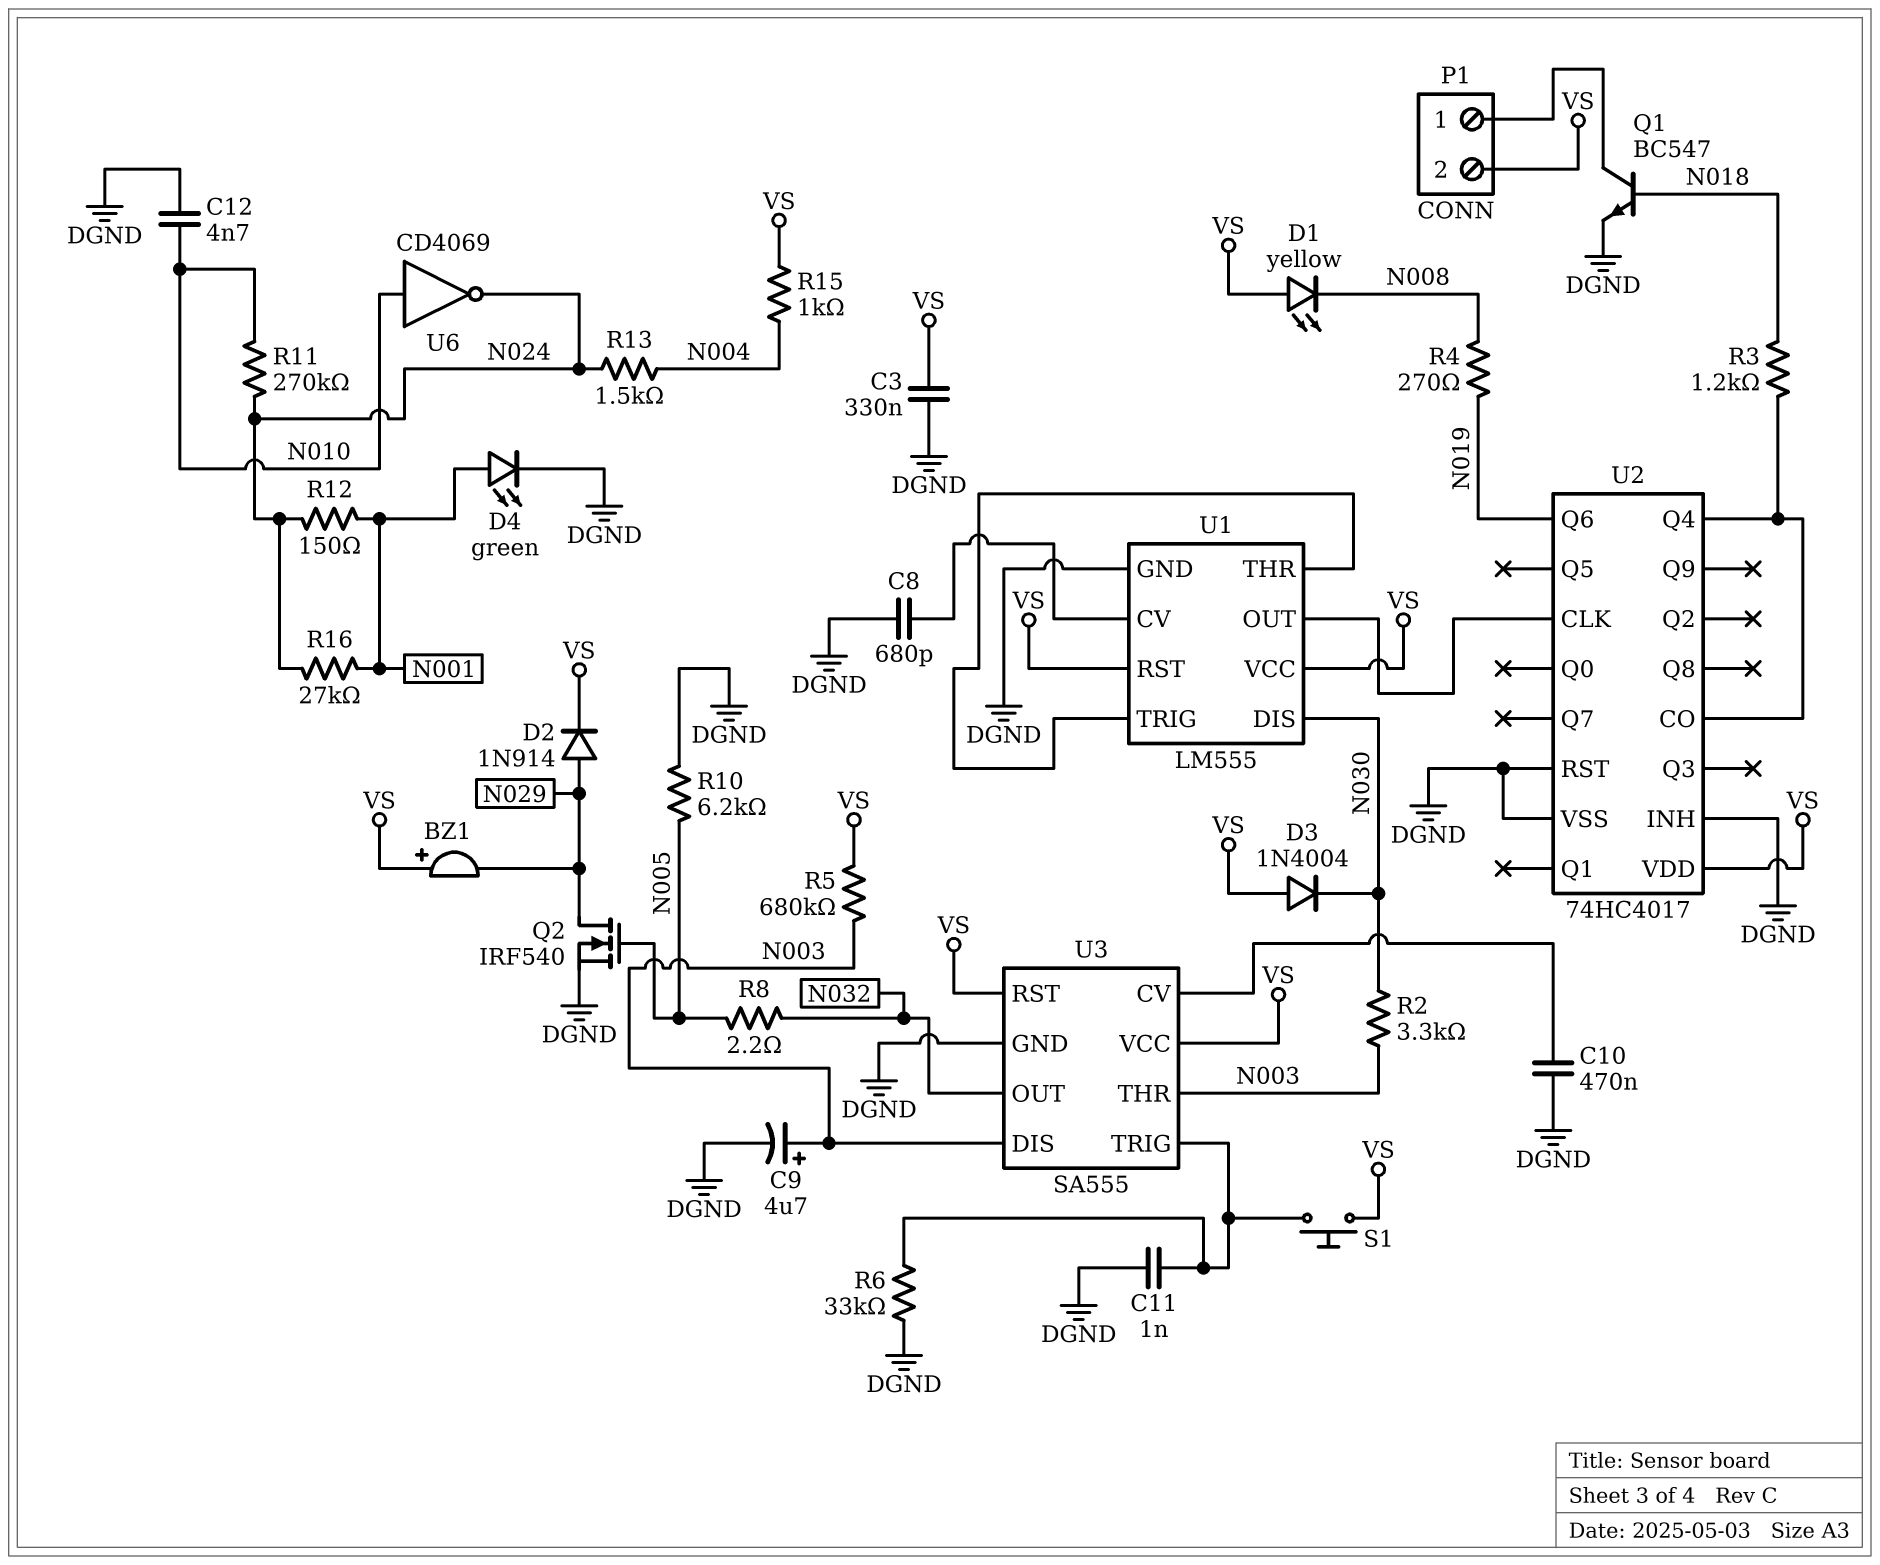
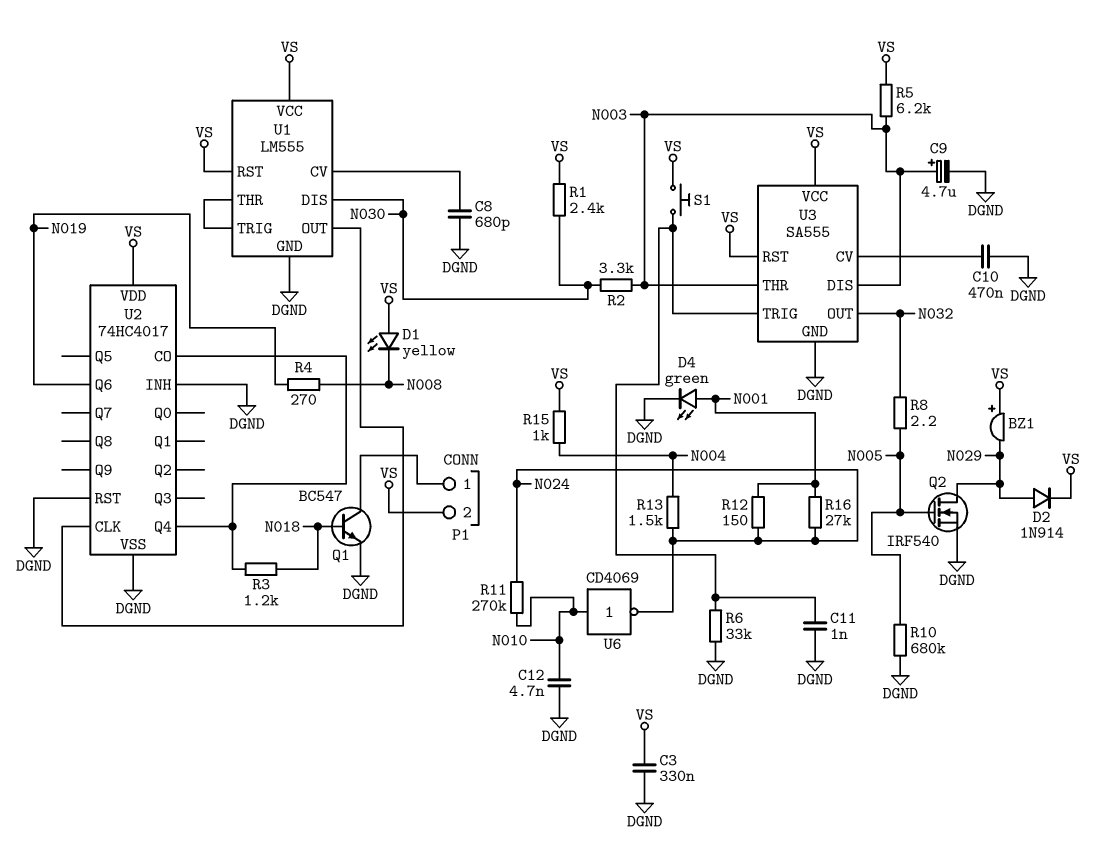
D3: diode 1N4004 (A VS, K N030) -> none
R1: none -> 2.4k (N030, VS)
R5: 680k (N003, VS) -> 6.2k (N003, VS)
R10: 6.2k (DGND, N005) -> 680k (DGND, N005)

